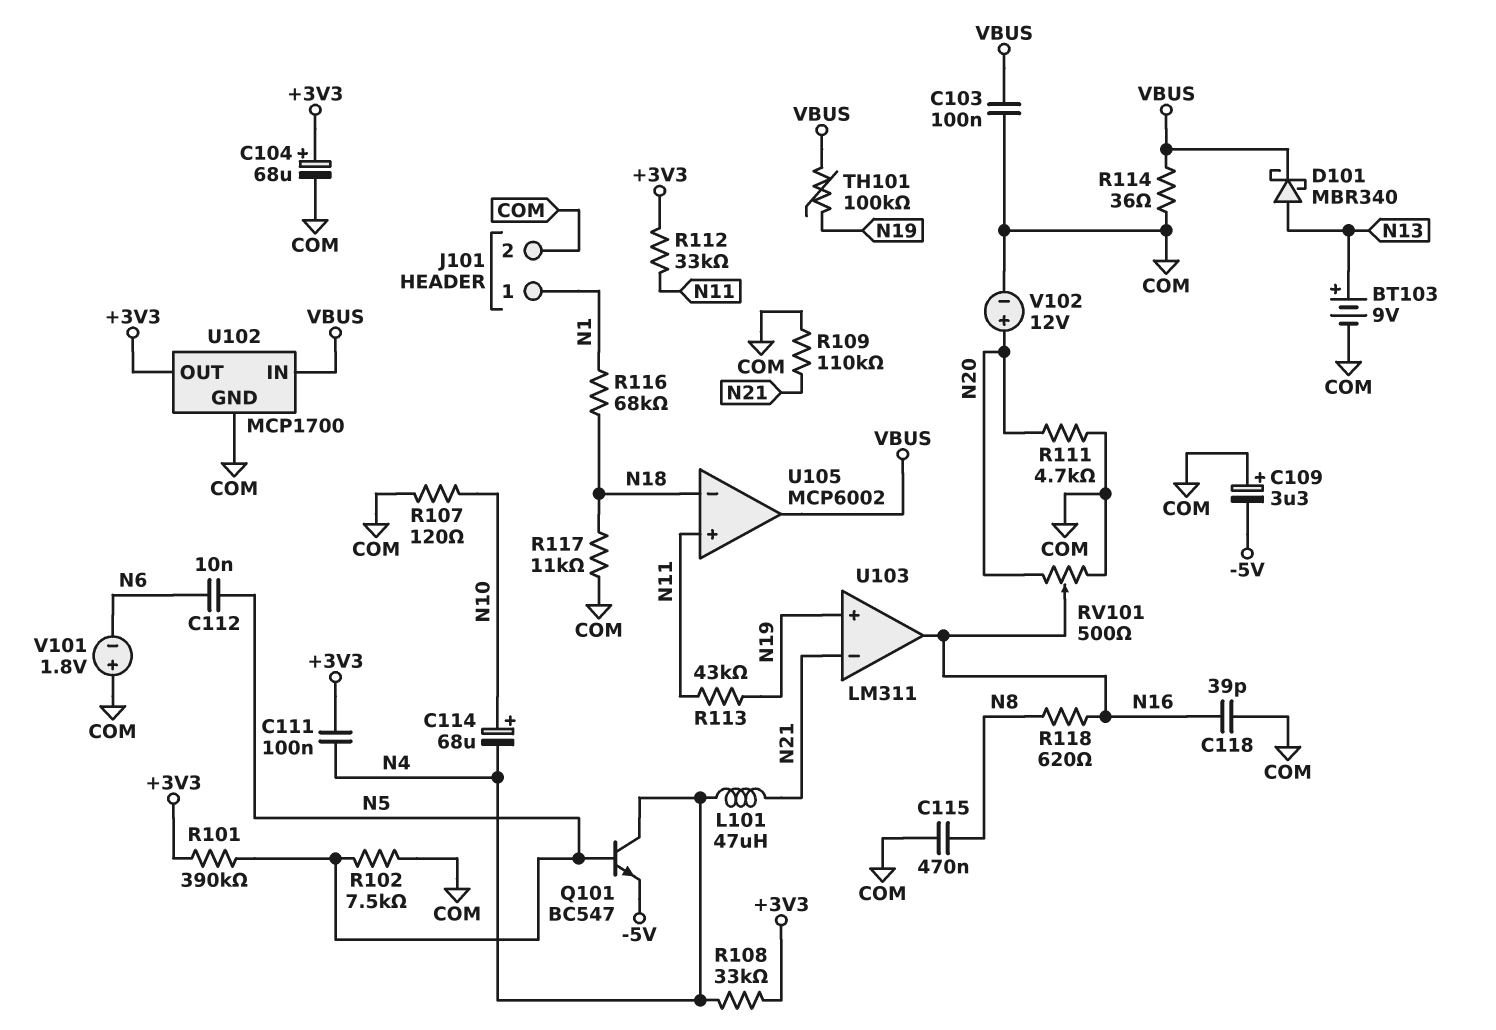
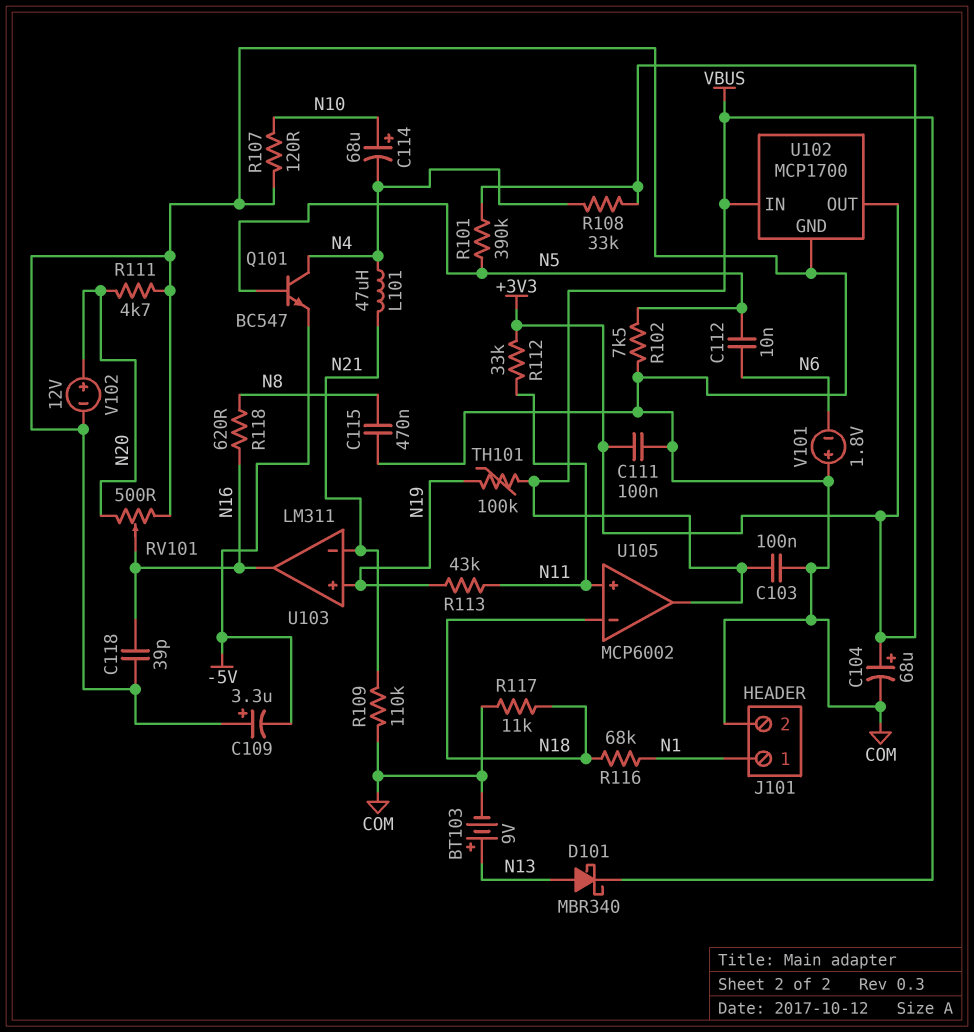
C111: 100nF (+3V3, N4) -> 100nF (+3V3, COM)
R114: 36 (COM, VBUS) -> none

